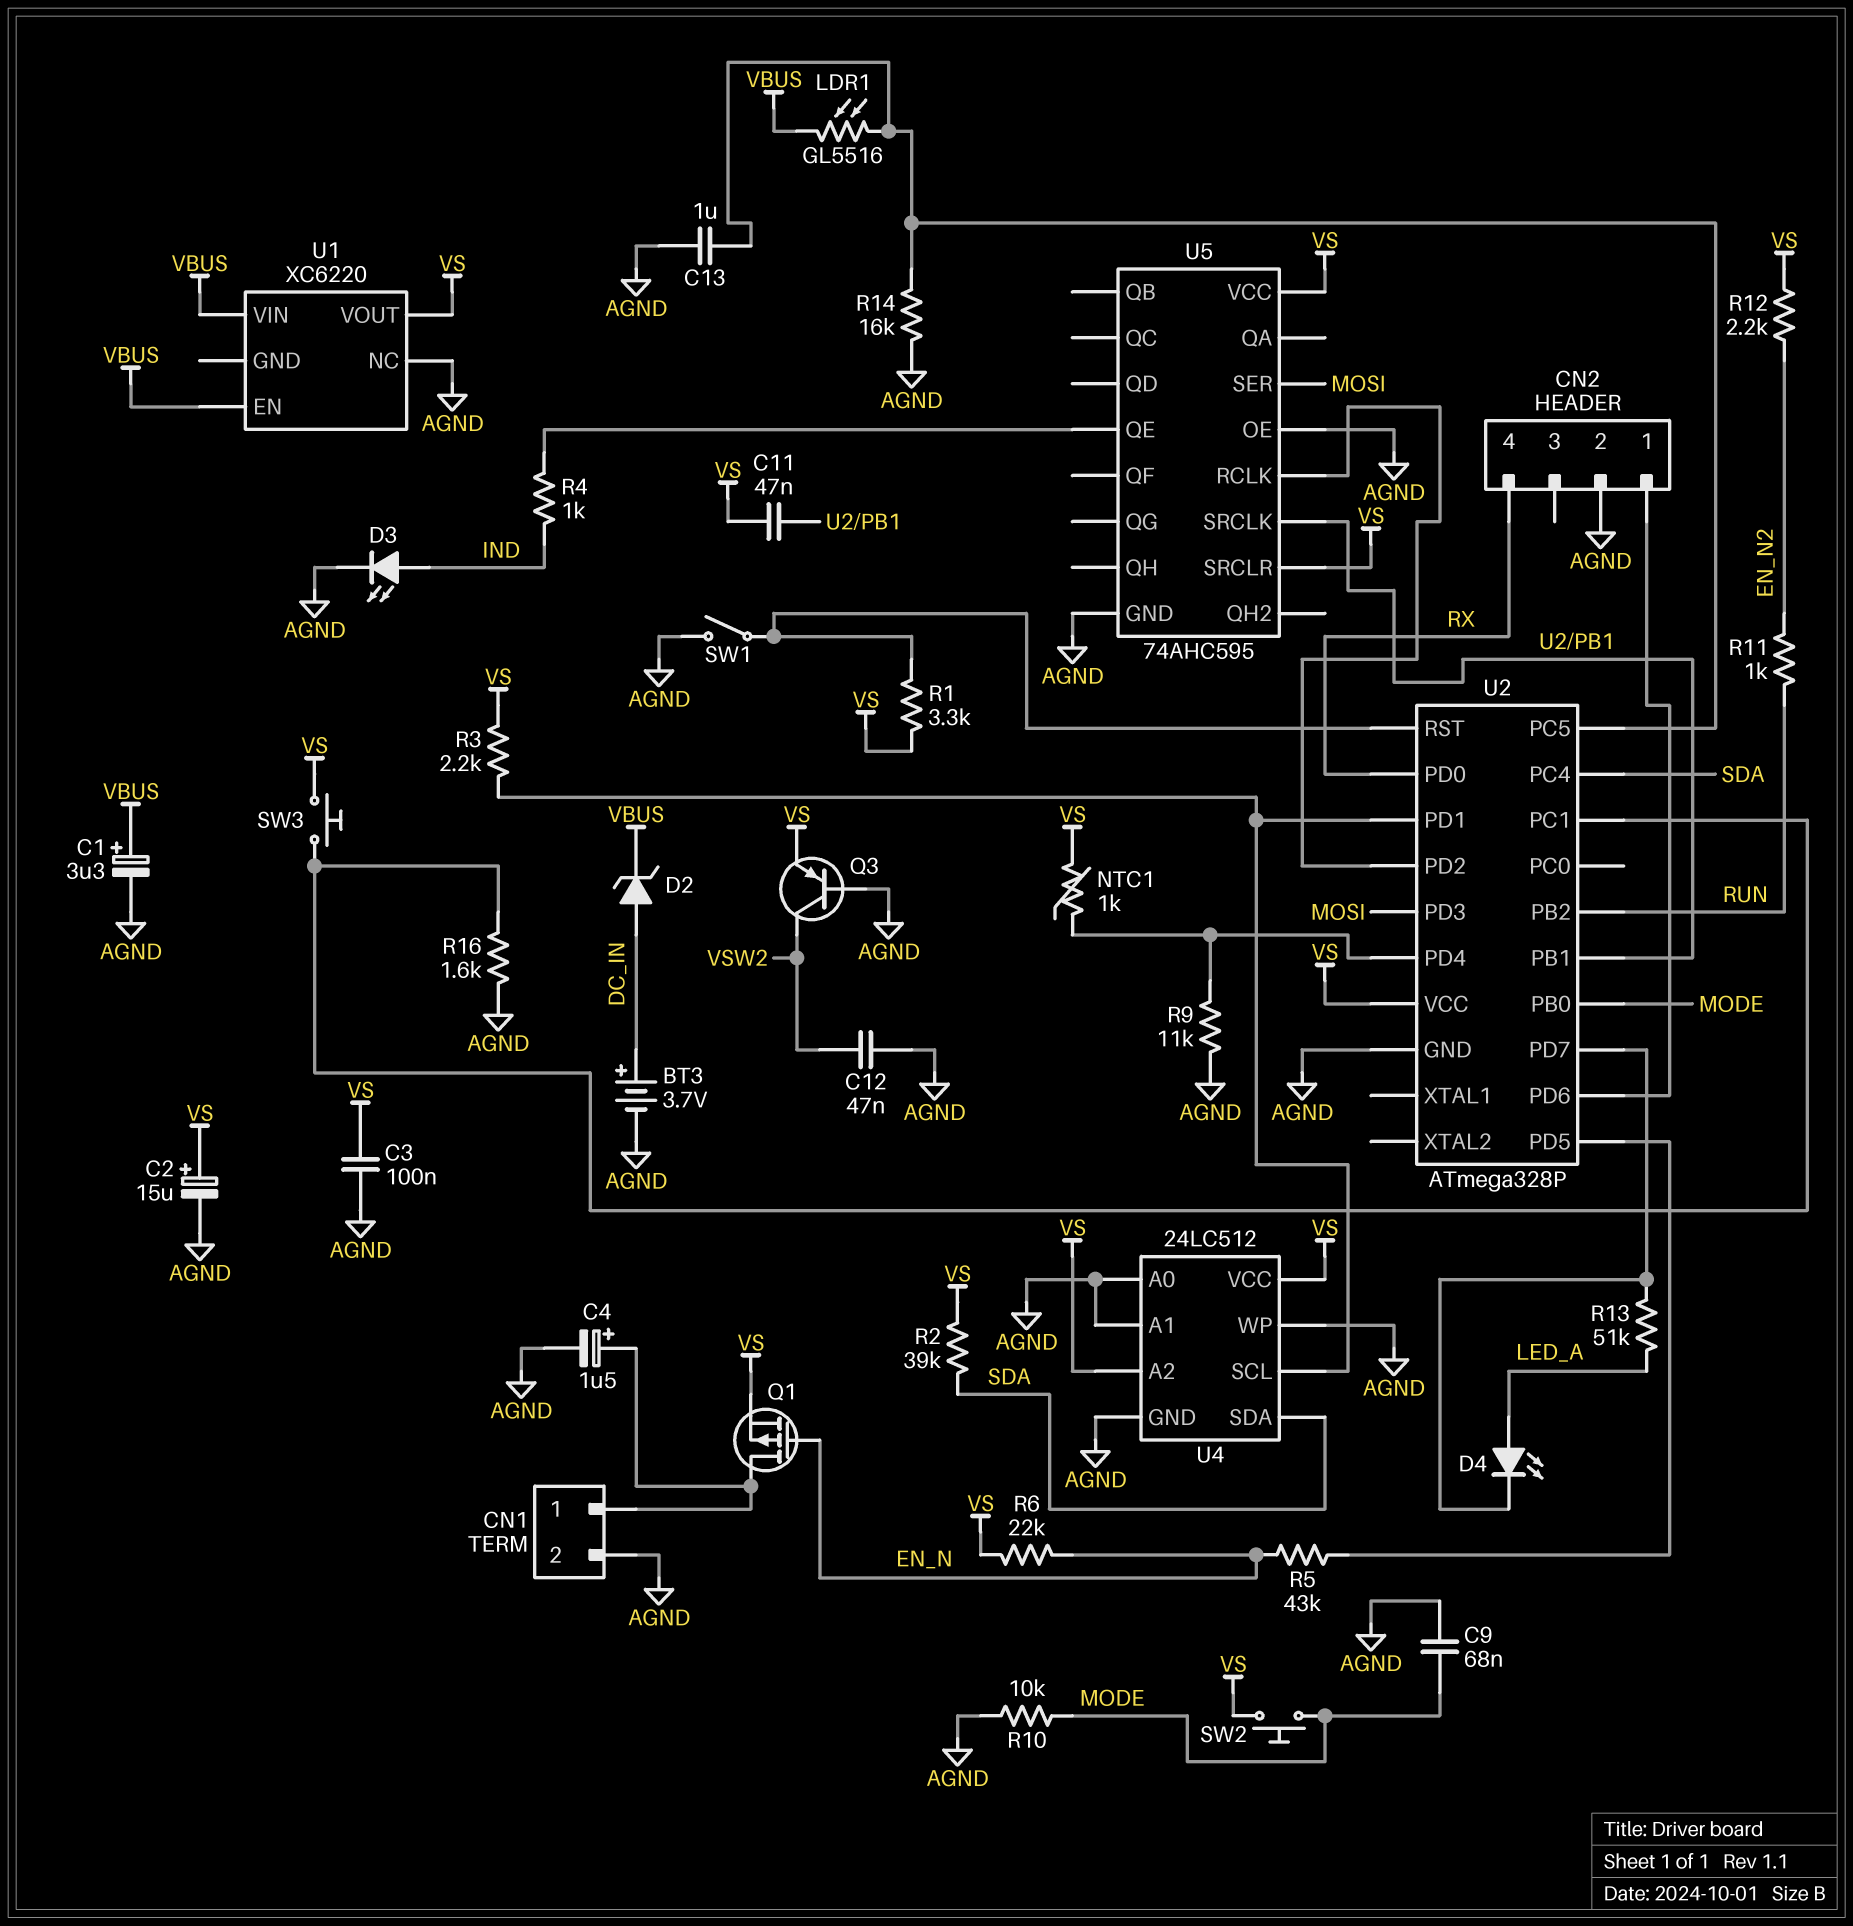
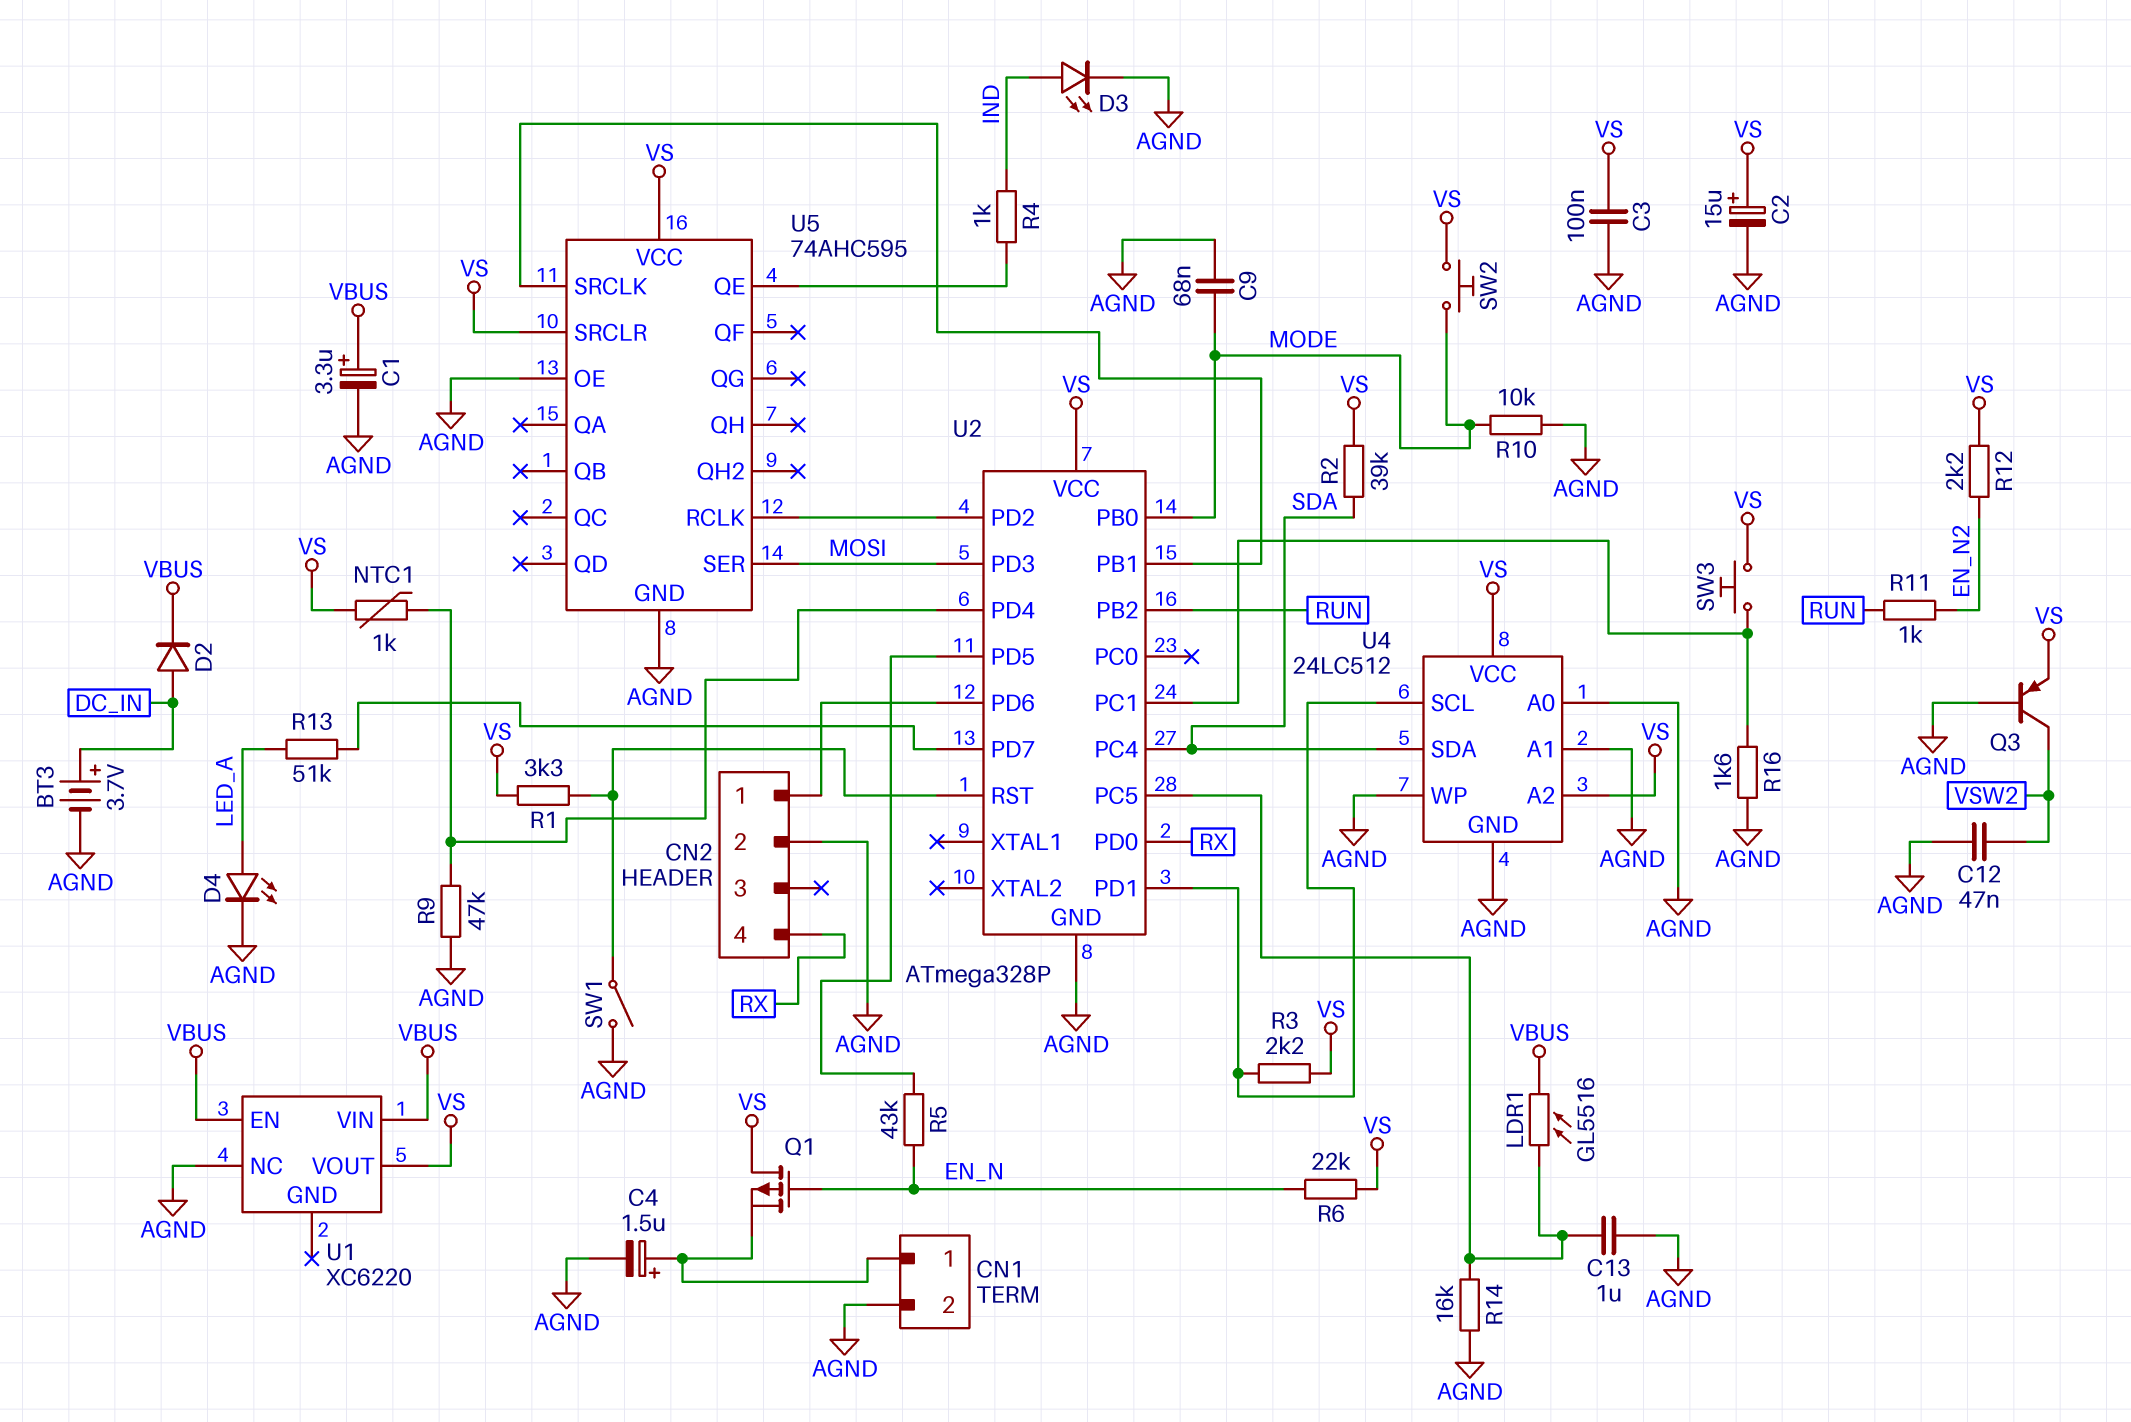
C11: 47nF (U2/PB1, VS) -> none
D2: zener (A DC_IN, K VBUS) -> diode (A DC_IN, K VBUS)
D4: LED (A LED_A, K U2/PD7) -> LED (A LED_A, K AGND)
Q1: PMOS (G EN_N, D CN1/1, S VS) -> PMOS (G EN_N, D VS, S CN1/1)
R9: 11k (AGND, U2/PD4) -> 47k (AGND, U2/PD4)

